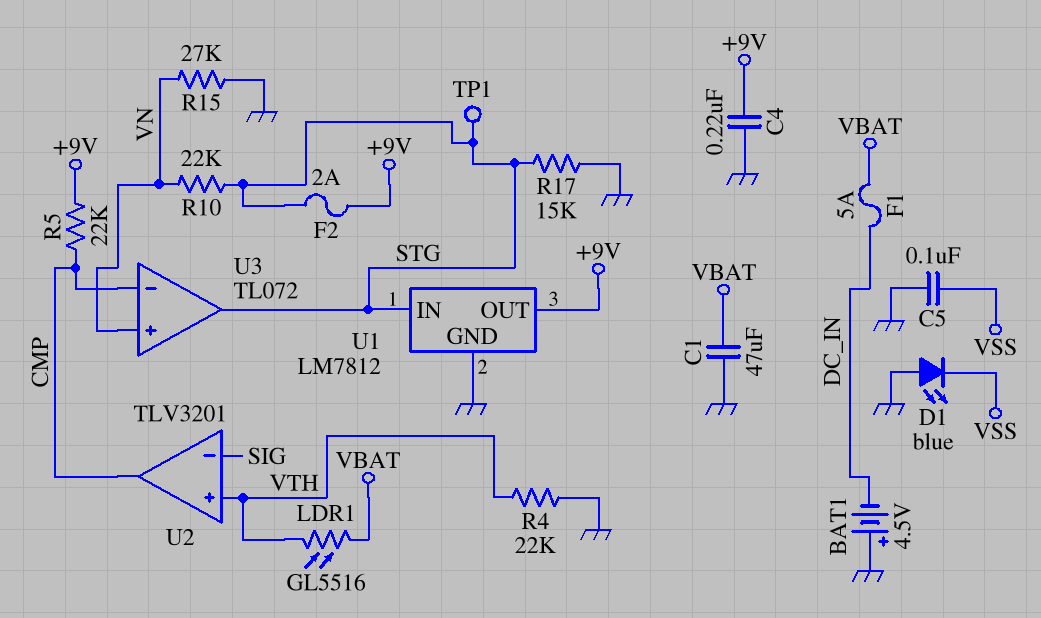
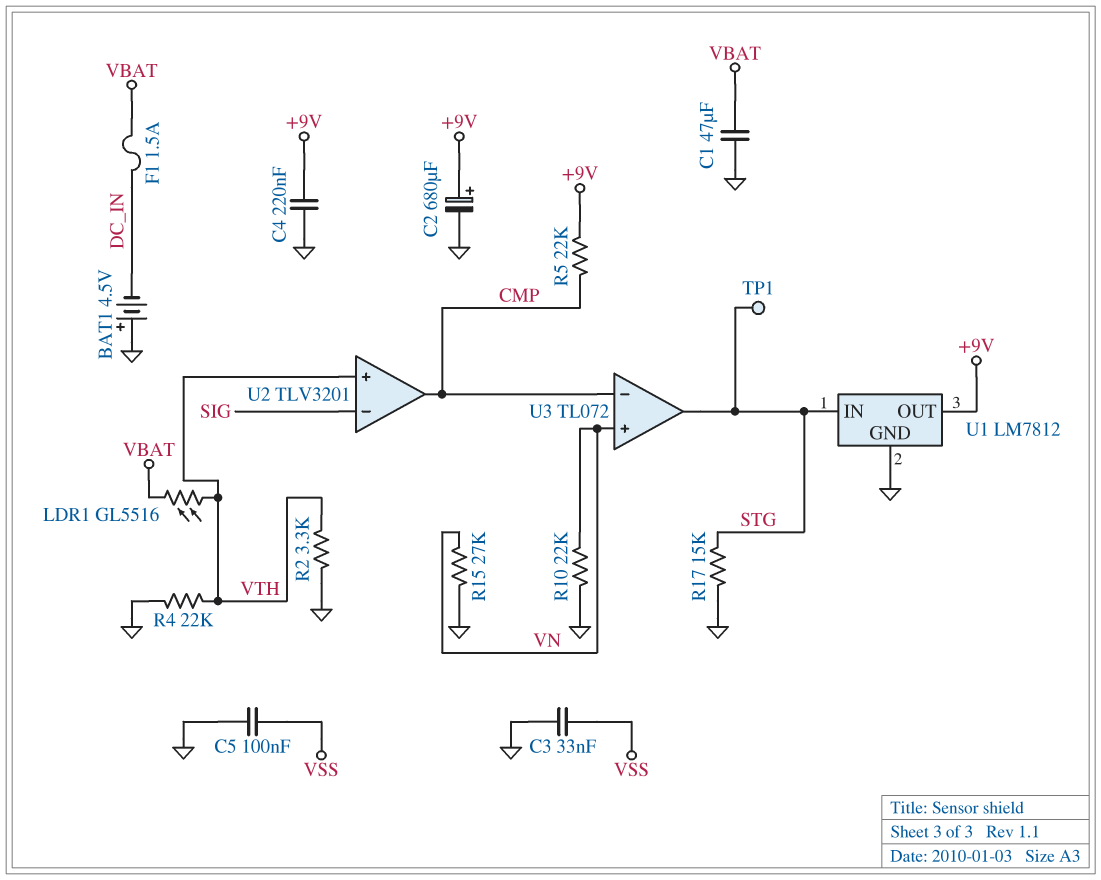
C2: none -> 680uF (plus +9V, minus GND)
C3: none -> 33nF (GND, VSS)
D1: LED blue (A GND, K VSS) -> none
F1: 5A (DC_IN, VBAT) -> 1.5A (DC_IN, VBAT)
F2: 2A (+9V, STG) -> none
R2: none -> 3.3k (GND, VTH)
R10: 22k (STG, VN) -> 22k (GND, VN)

